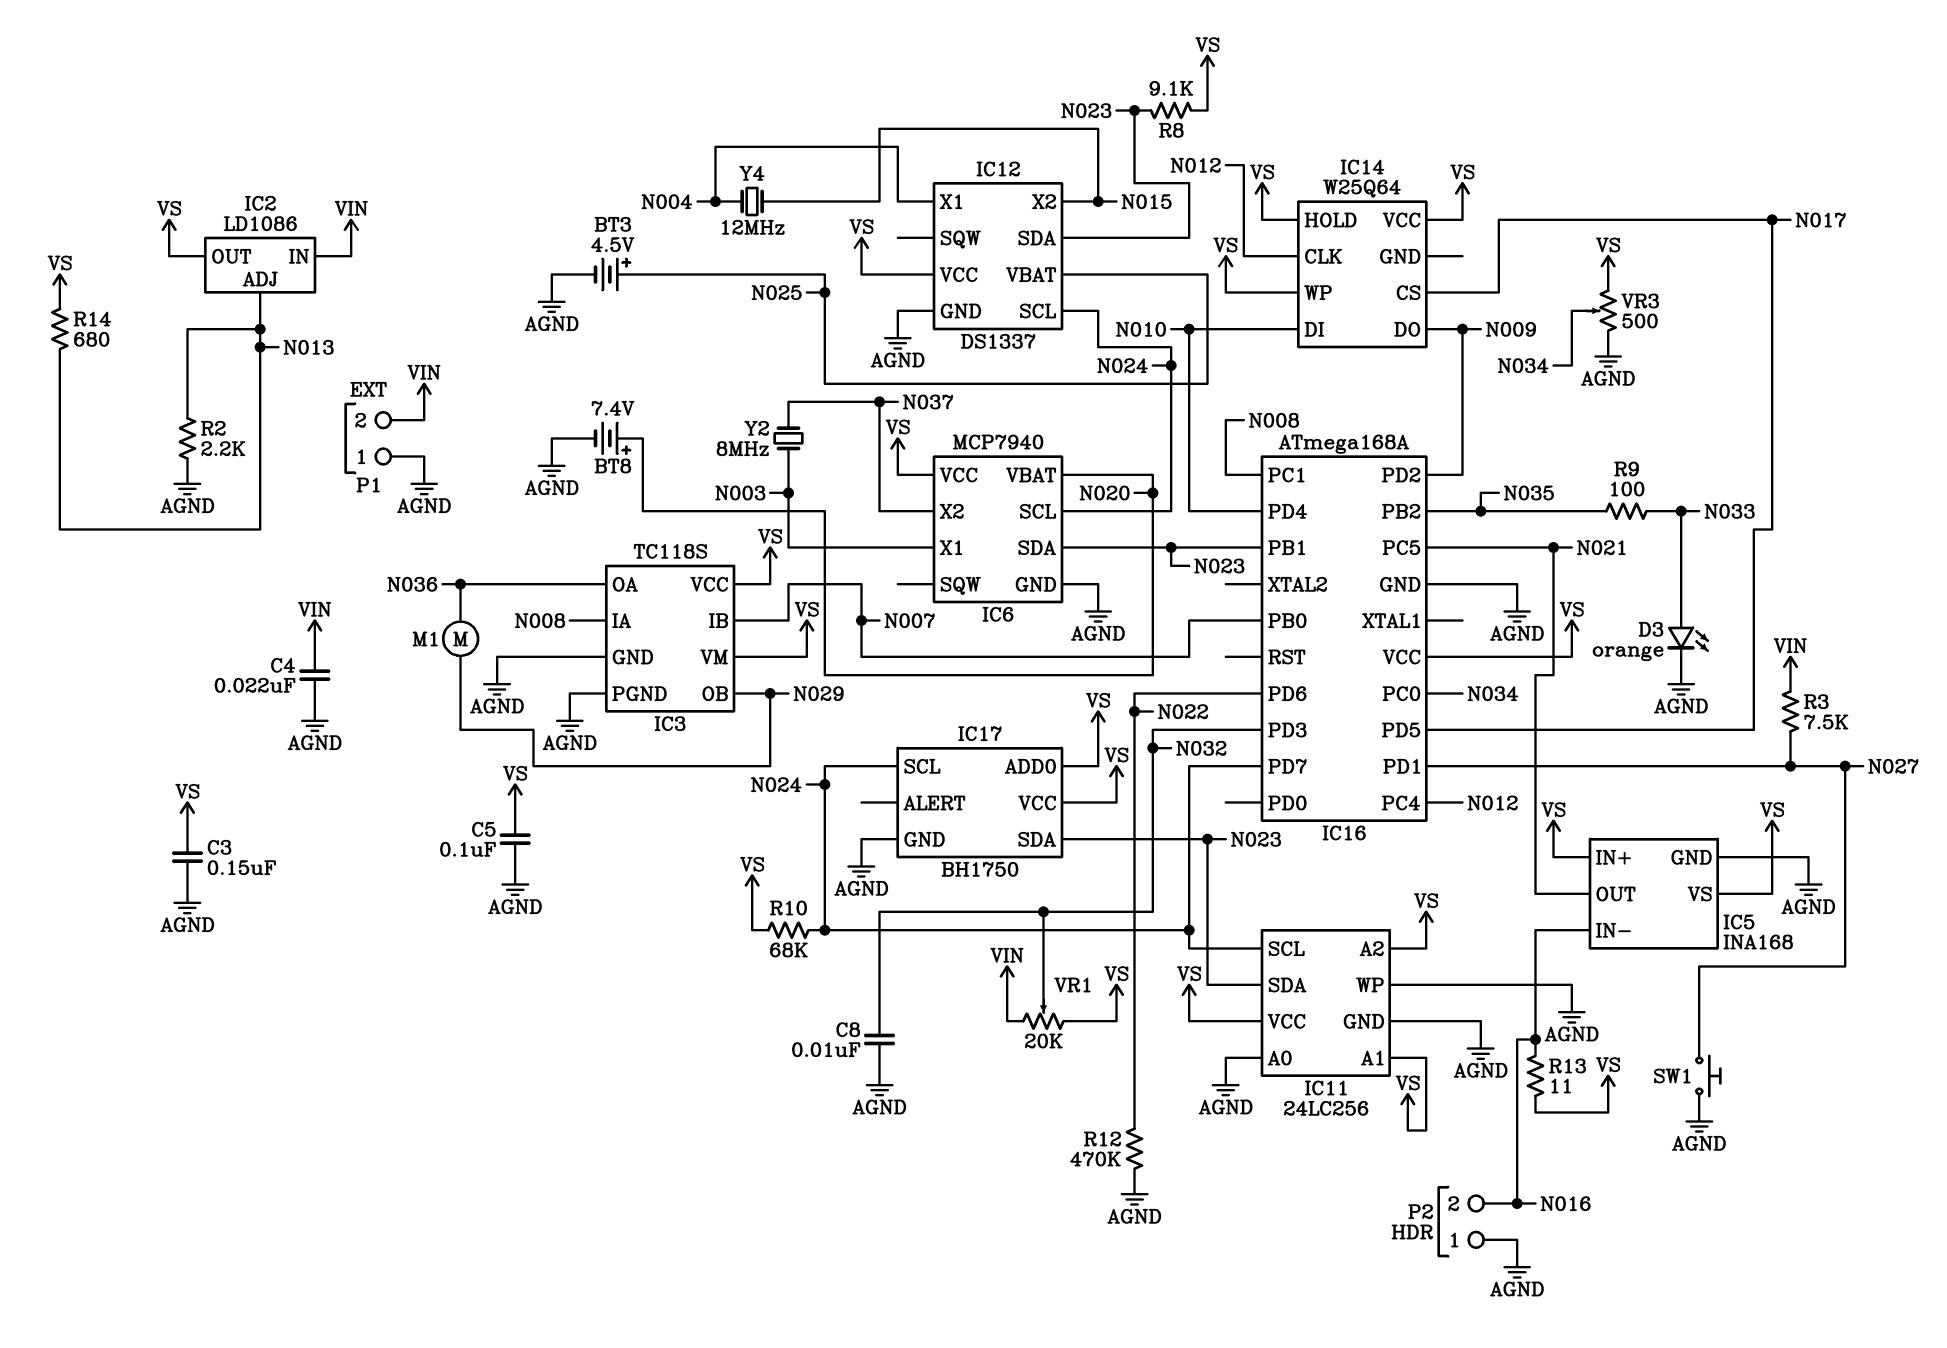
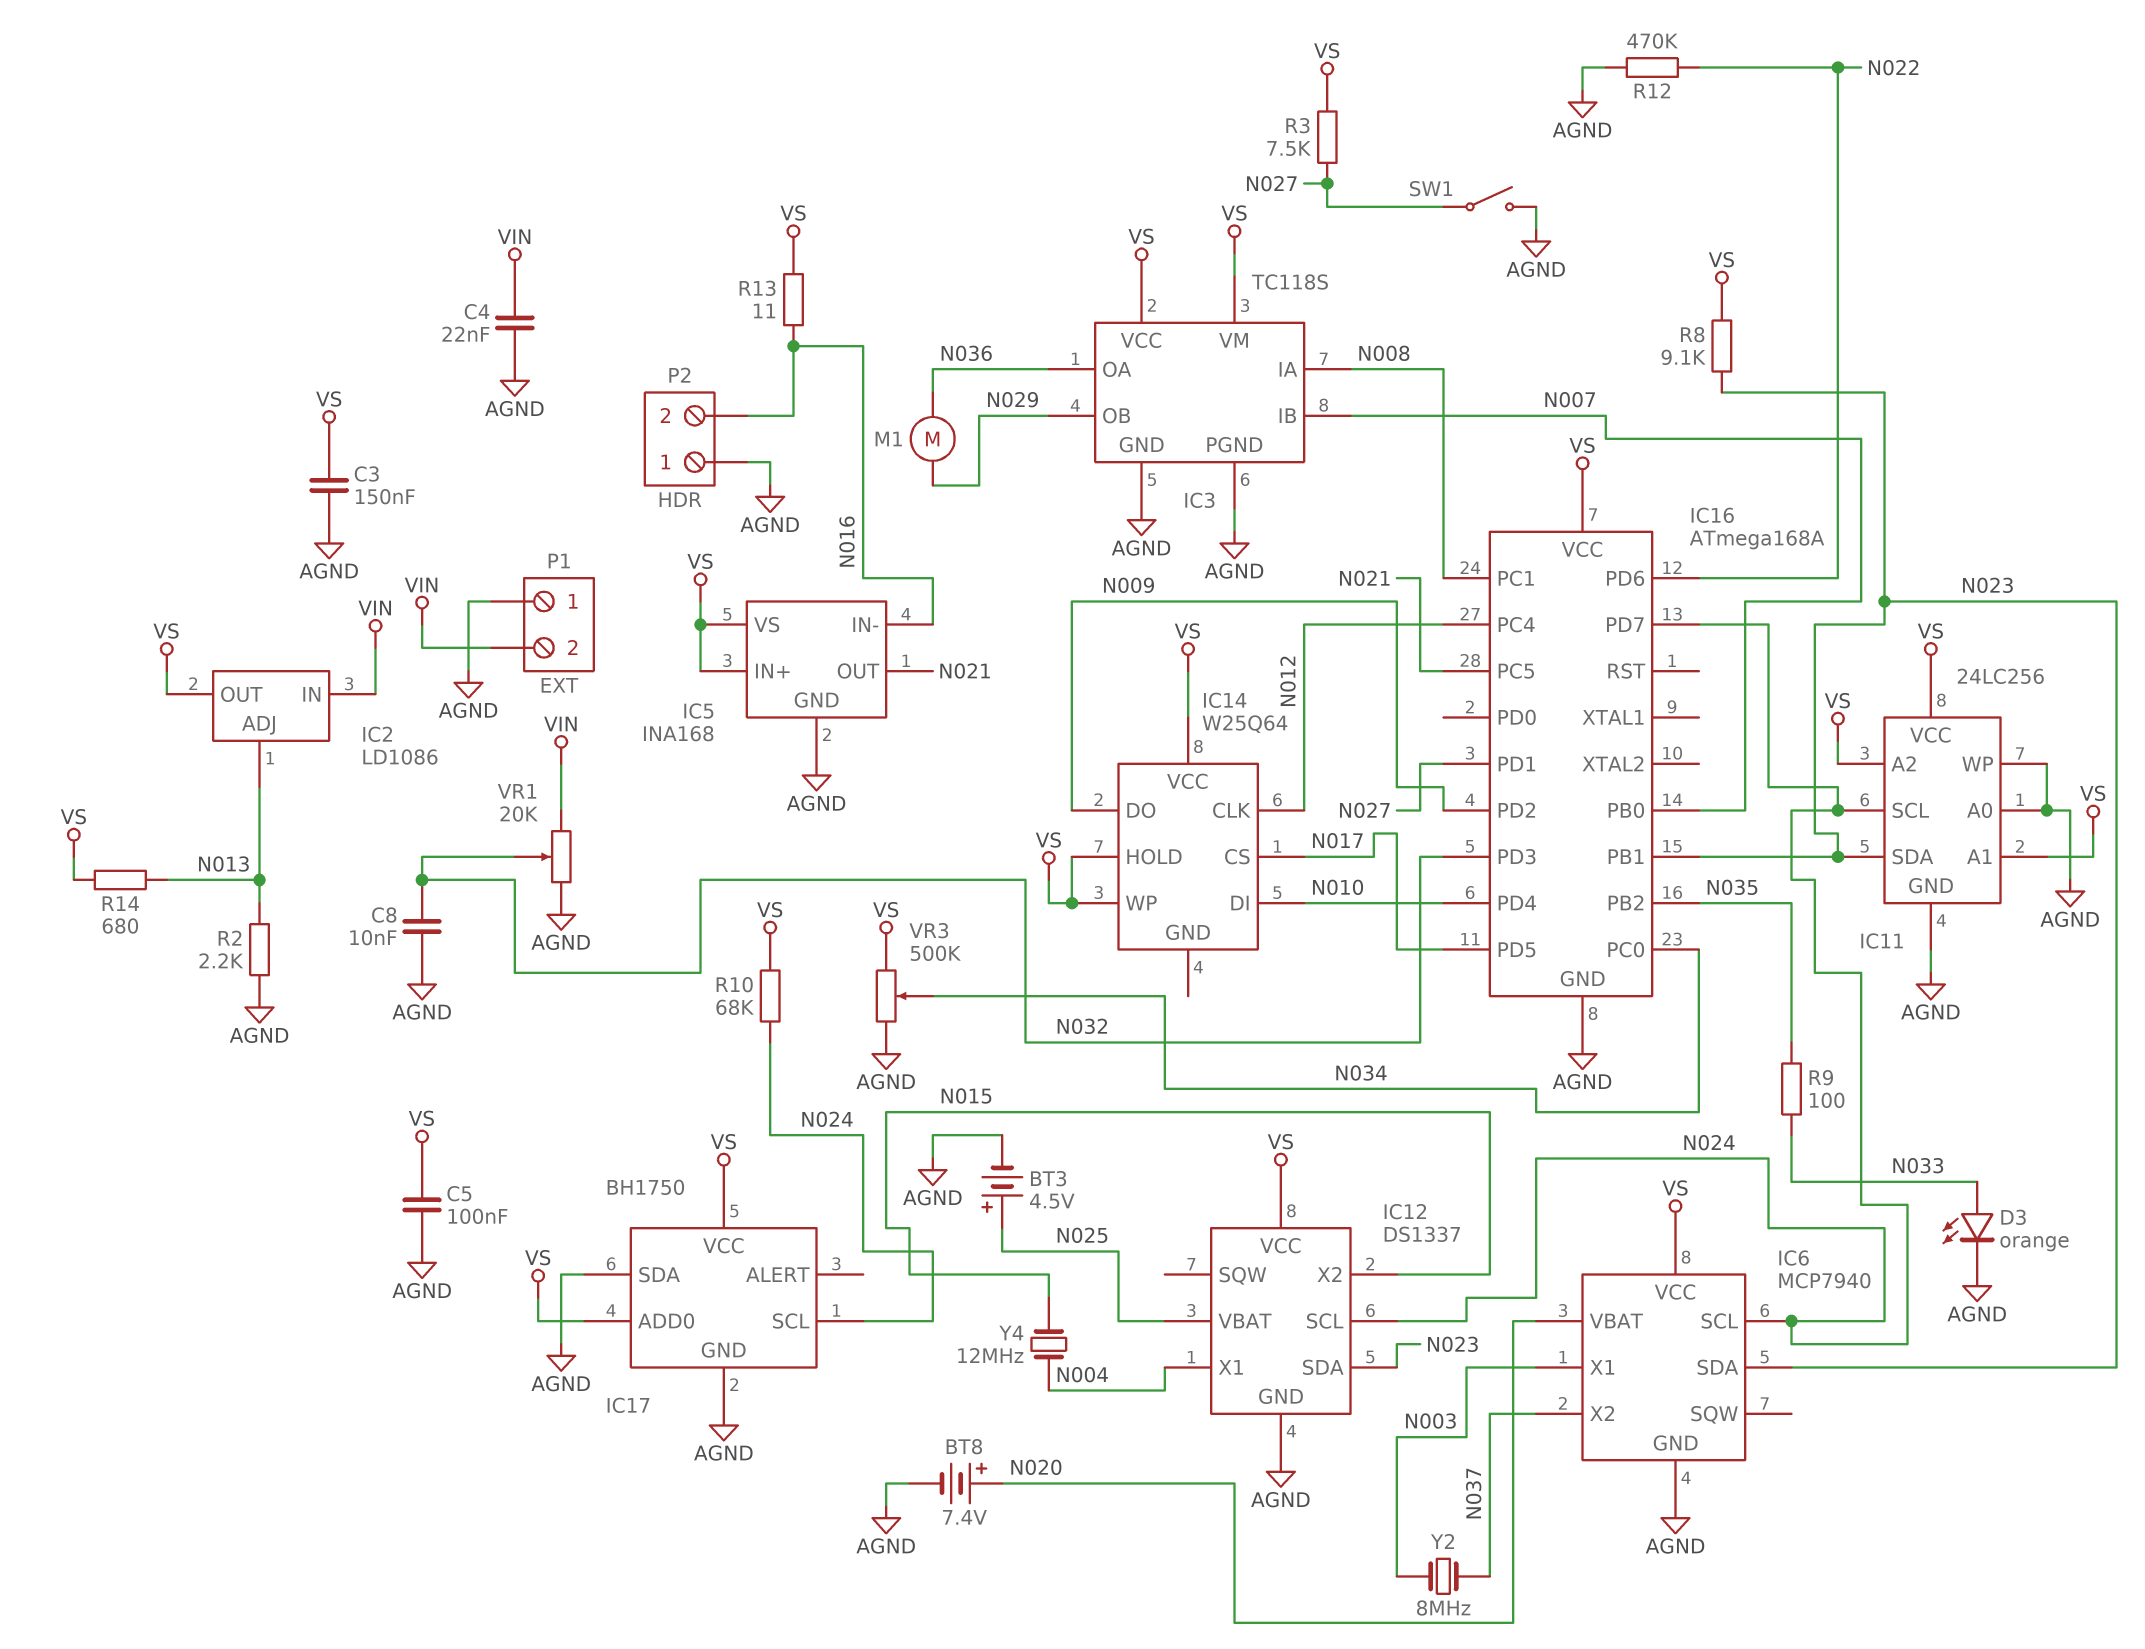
IC17 pin SDA: N023 -> AGND
R3: 7.5k (N027, VIN) -> 7.5k (N027, VS)
SW1: button (AGND, N027) -> switch (AGND, N027)
VR1: 20k (VIN, VS, wiper N032) -> 20k (AGND, VIN, wiper N032)
VR3: 500 (AGND, VS, wiper N034) -> 500k (AGND, VS, wiper N034)

